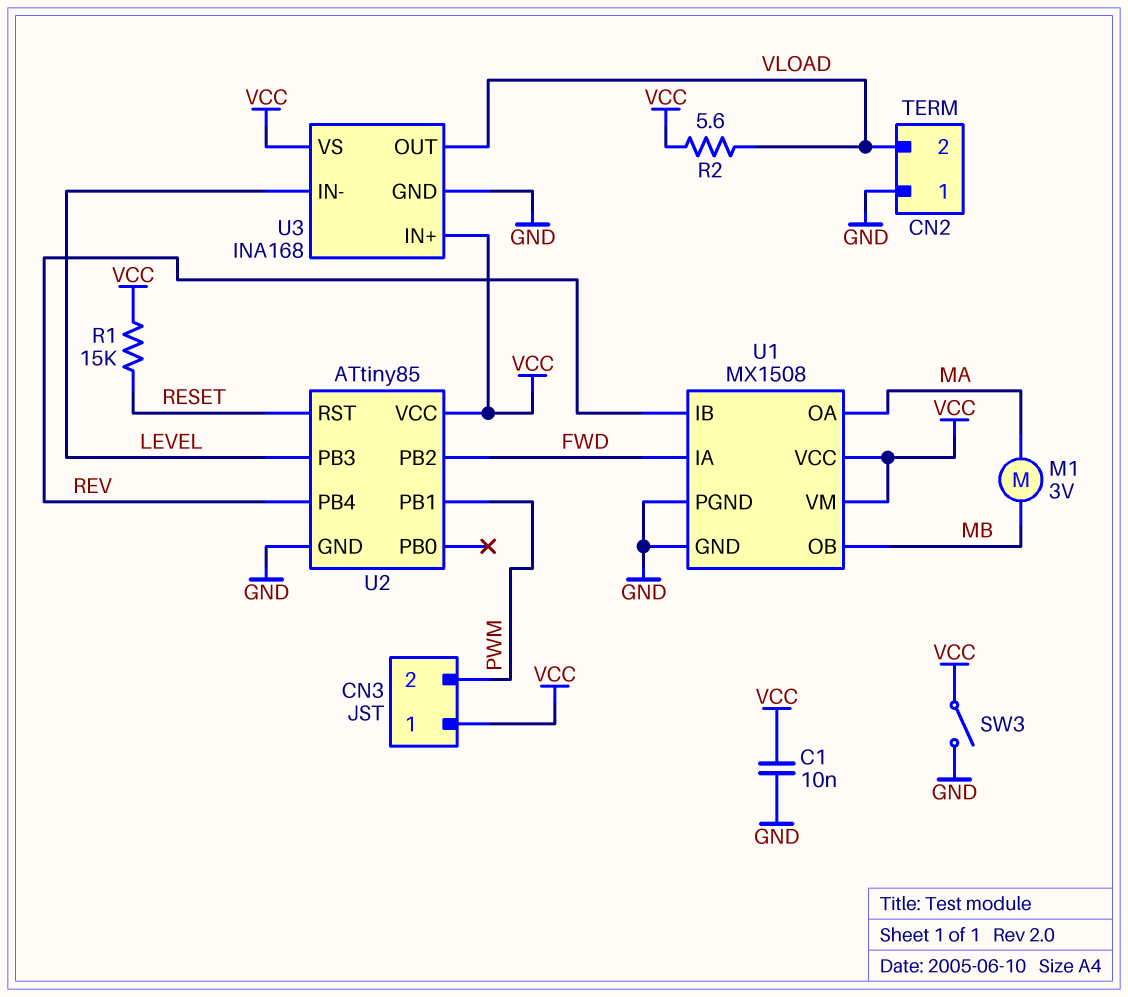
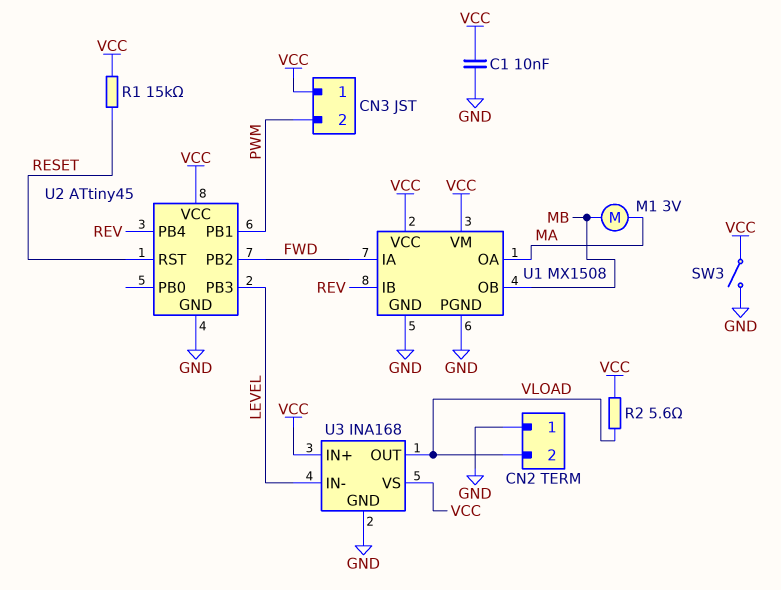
U2: ATtiny85 -> ATtiny45

